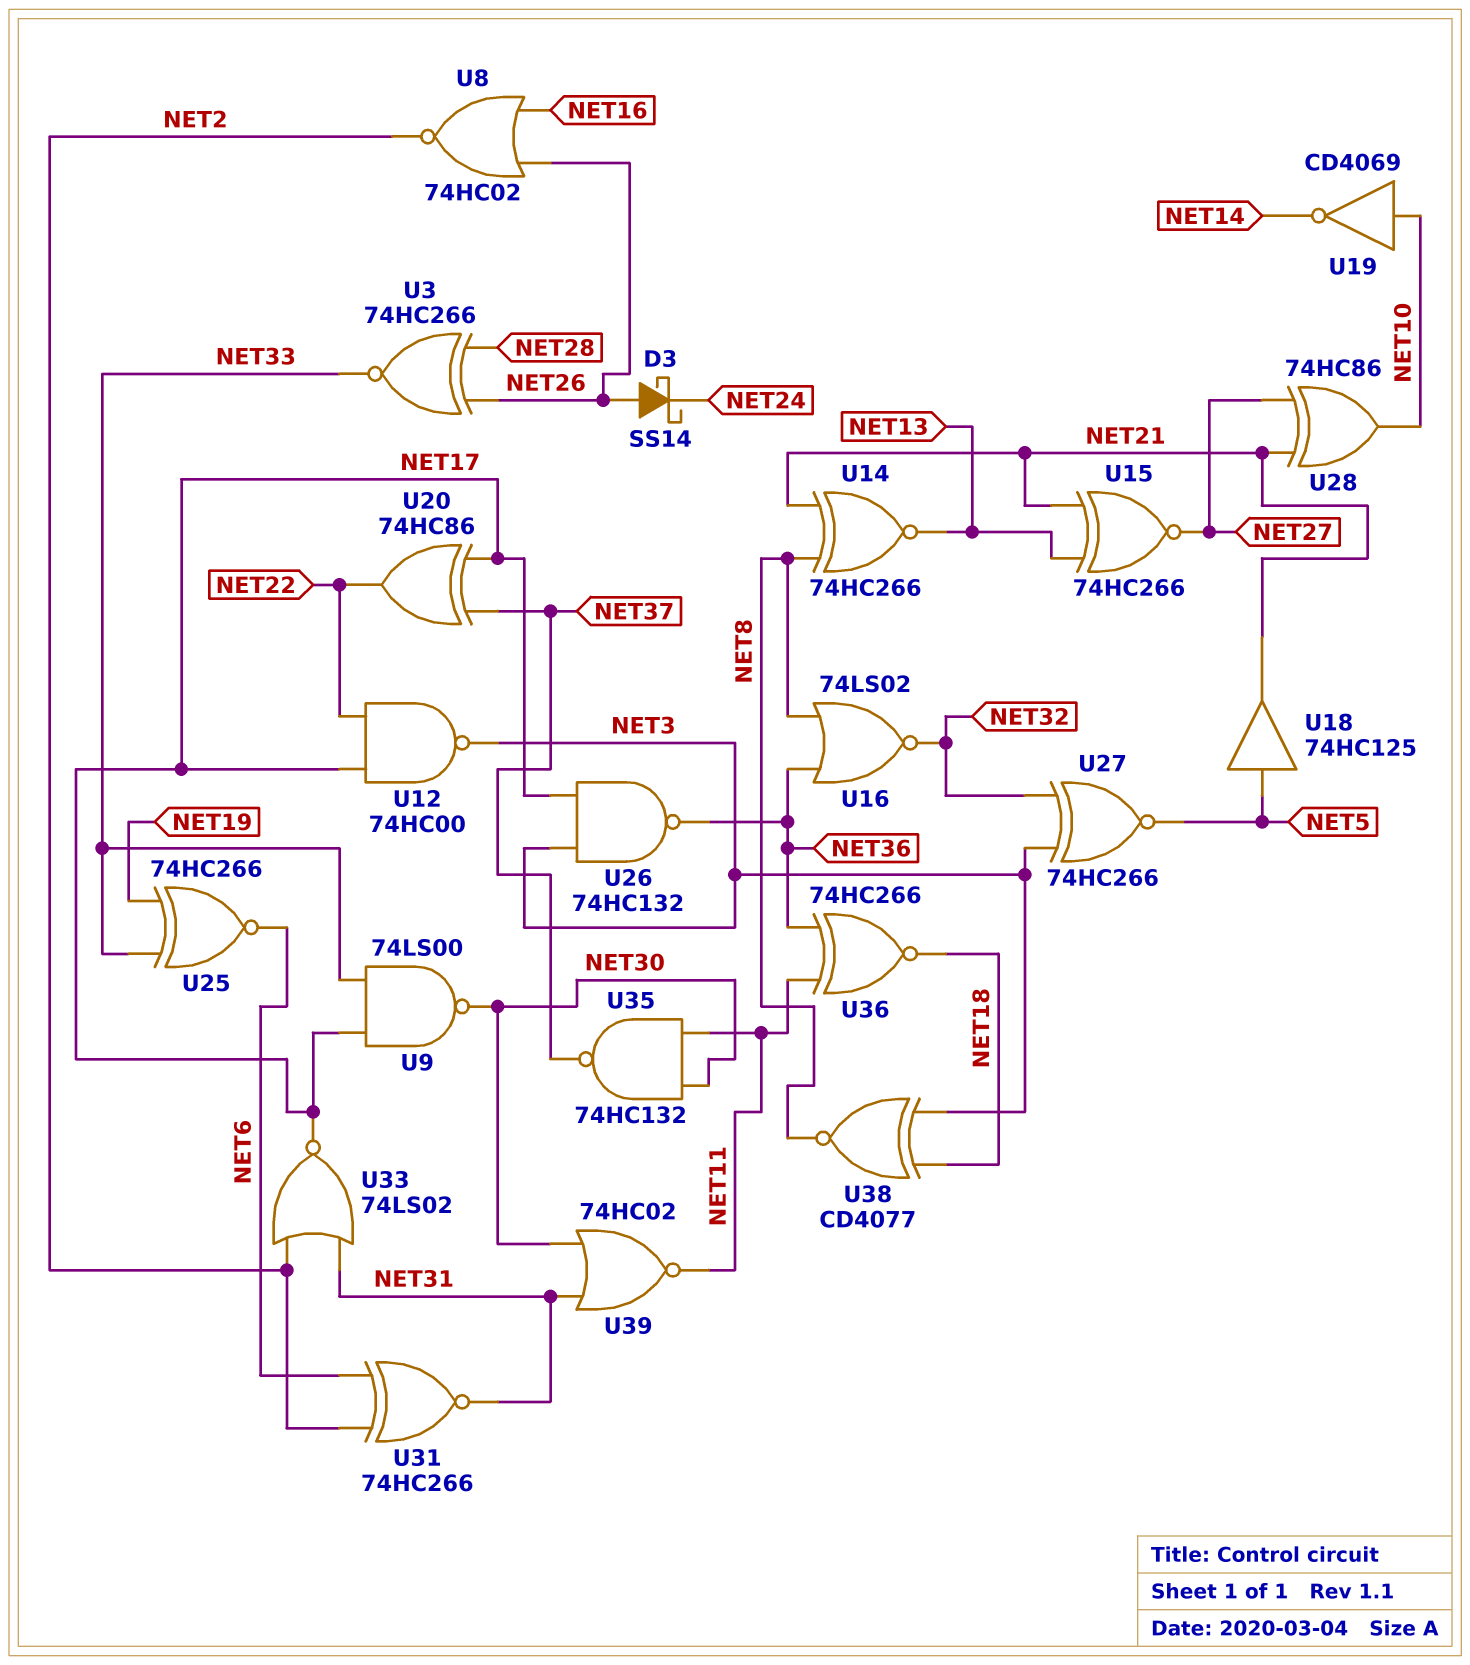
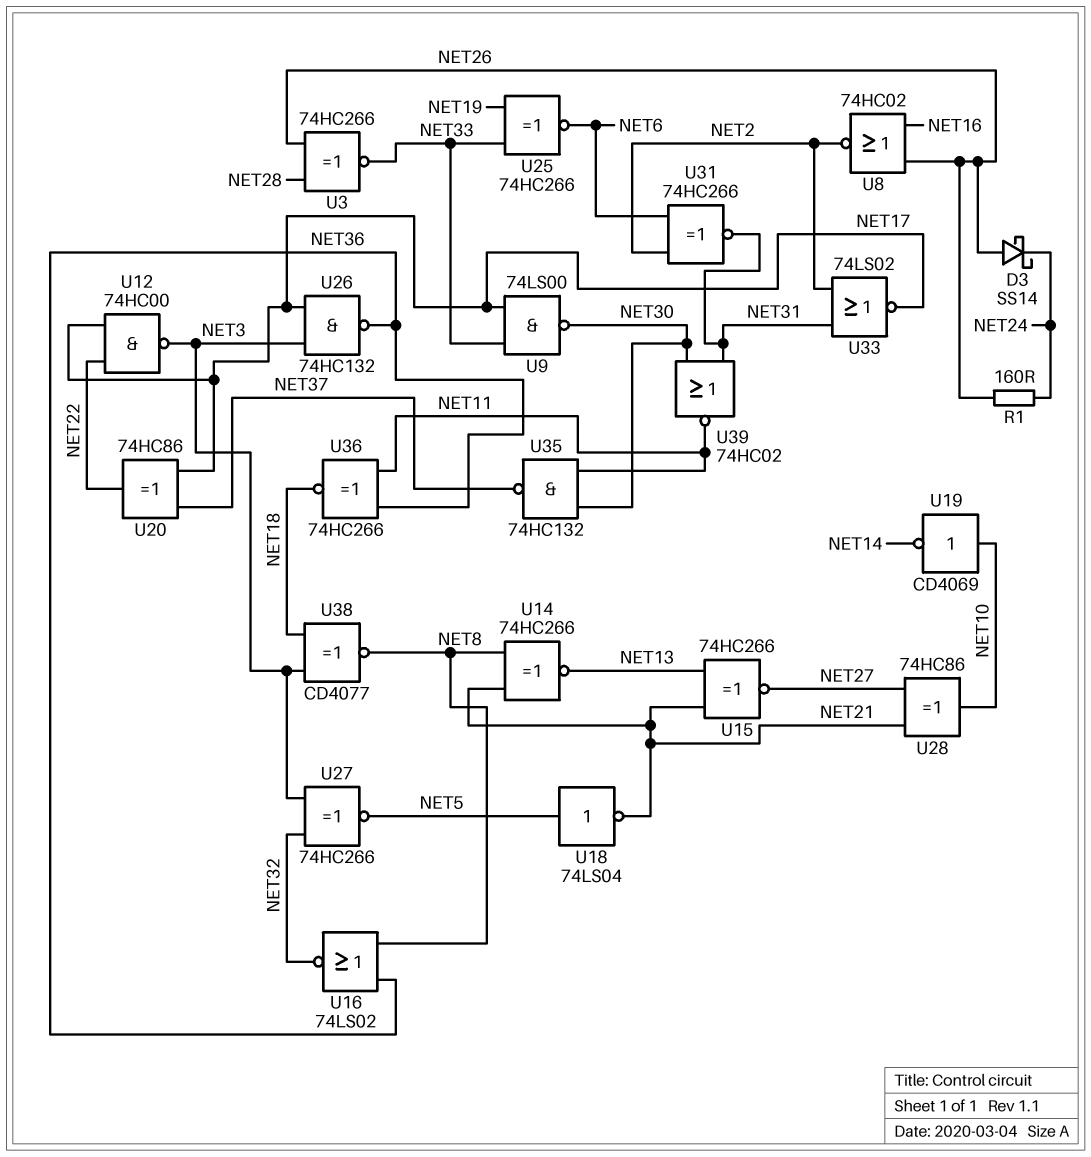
R1: none -> 160 (NET24, NET26)
U18: buffer 74HC125 (in NET5, out NET21) -> NOT 74LS04 (in NET5, out NET21)

